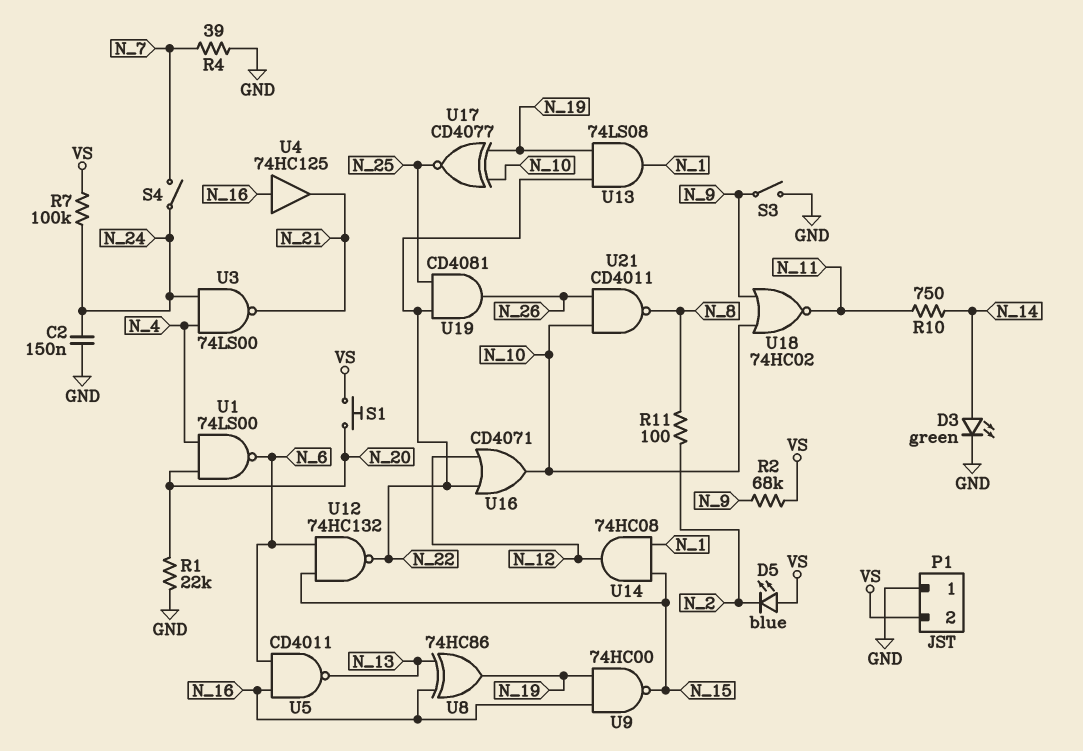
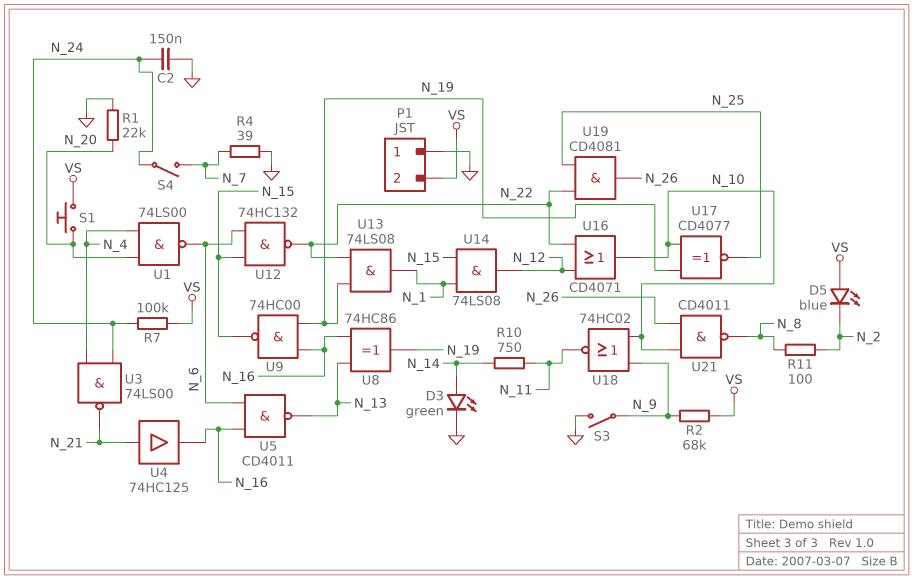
U4: buffer 74HC125 (in N_16, out N_21) -> buffer 74HC125 (in N_21, out N_16)
U14: AND 74HC08 (in N_1, in N_15, out N_12) -> AND 74LS08 (in N_1, in N_15, out N_12)

